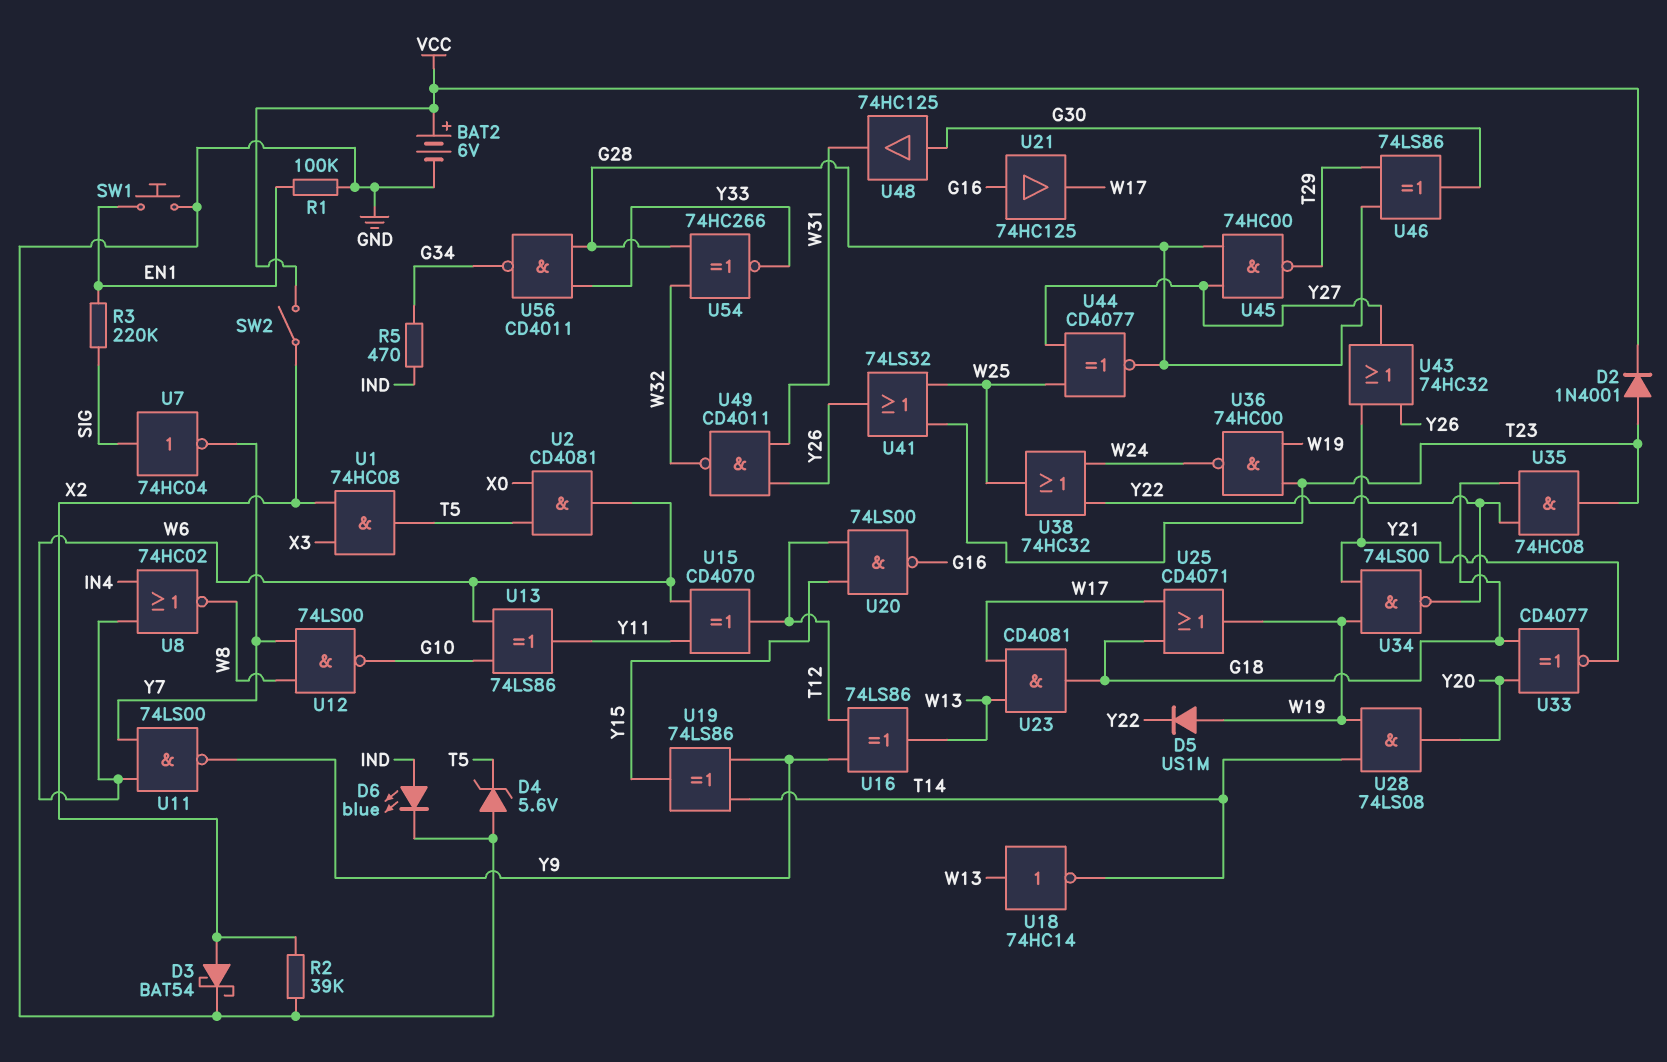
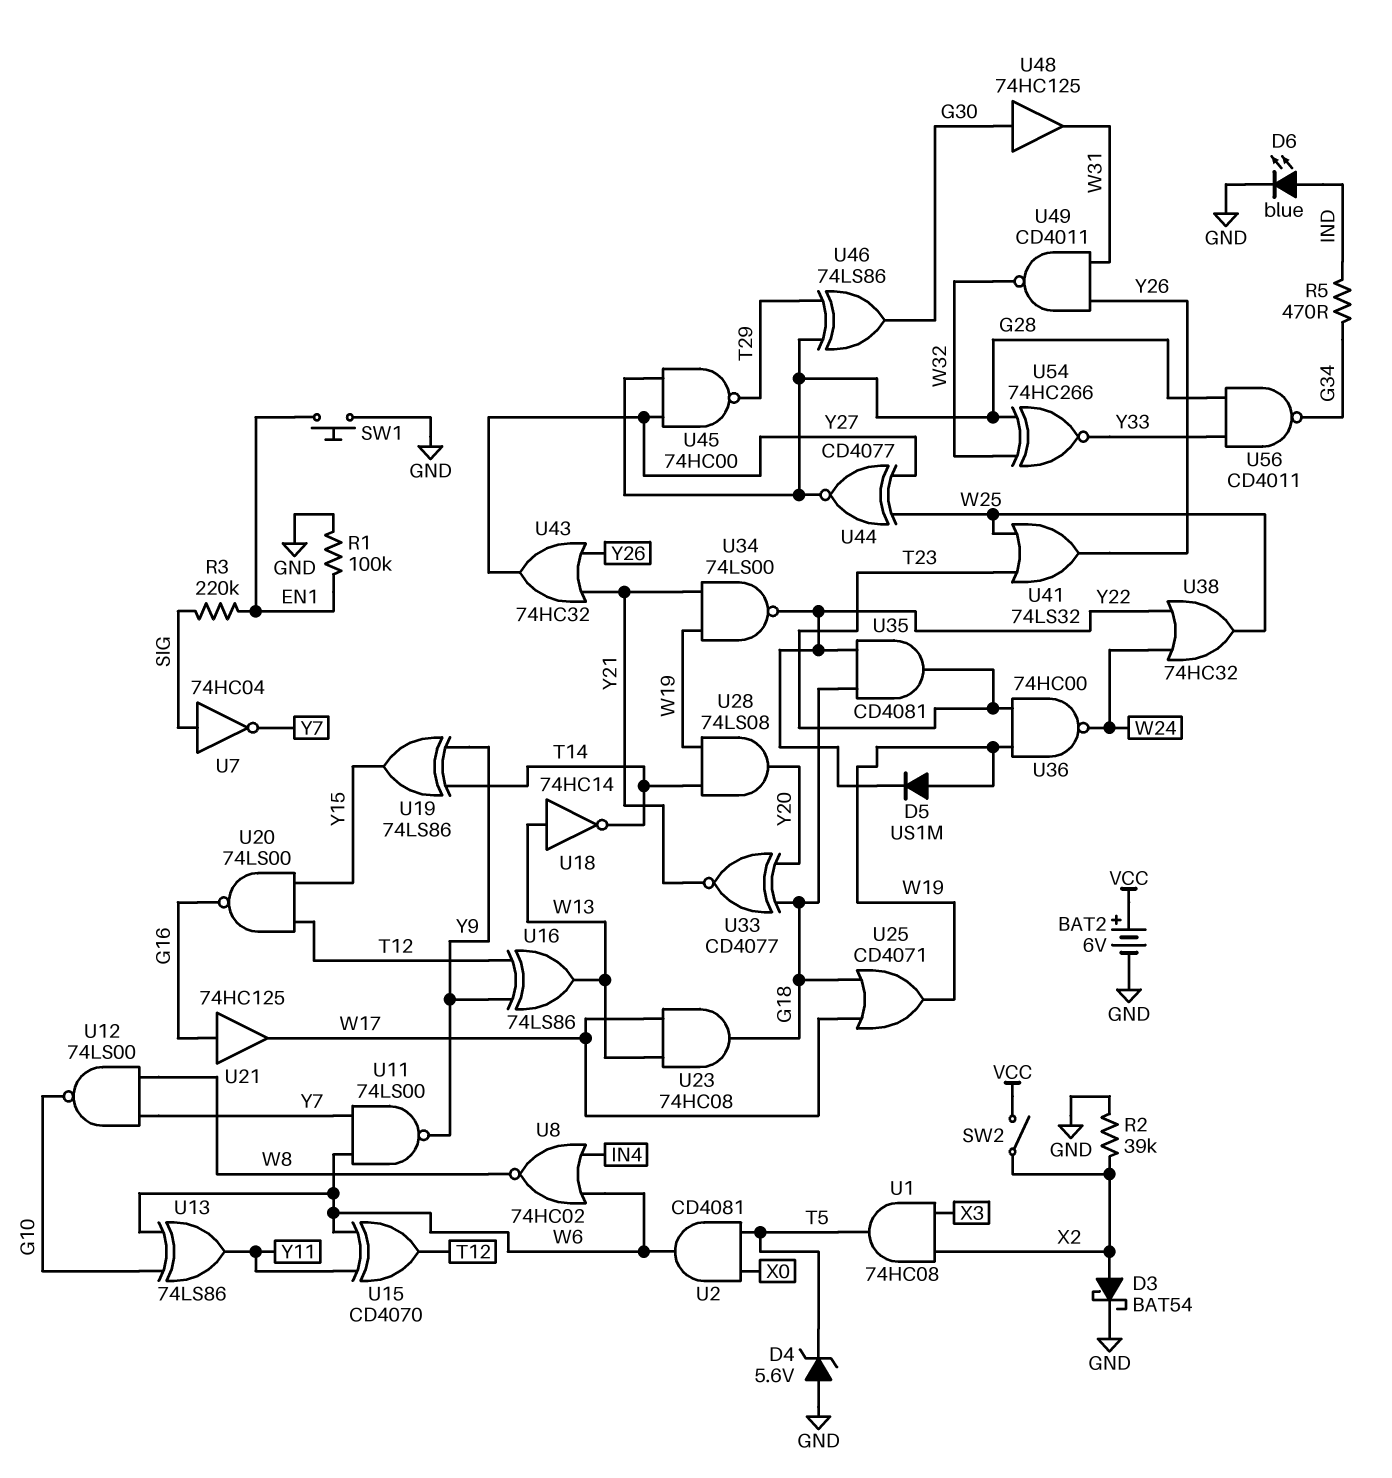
D2: diode 1N4001 (A T23, K VCC) -> none
U23: AND CD4081 (in W13, in W17, out G18) -> AND 74HC08 (in W13, in W17, out G18)
U35: AND 74HC08 (in G18, in Y22, out T23) -> AND CD4081 (in G18, in Y22, out T23)

